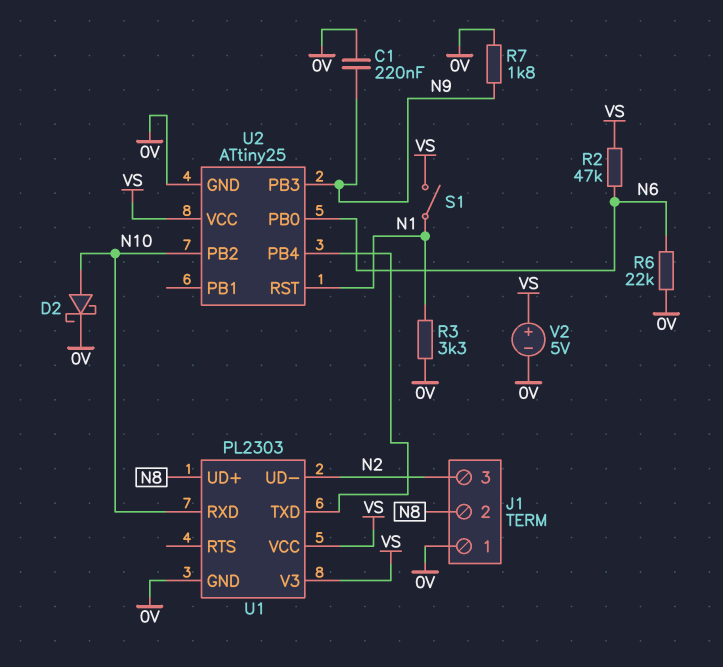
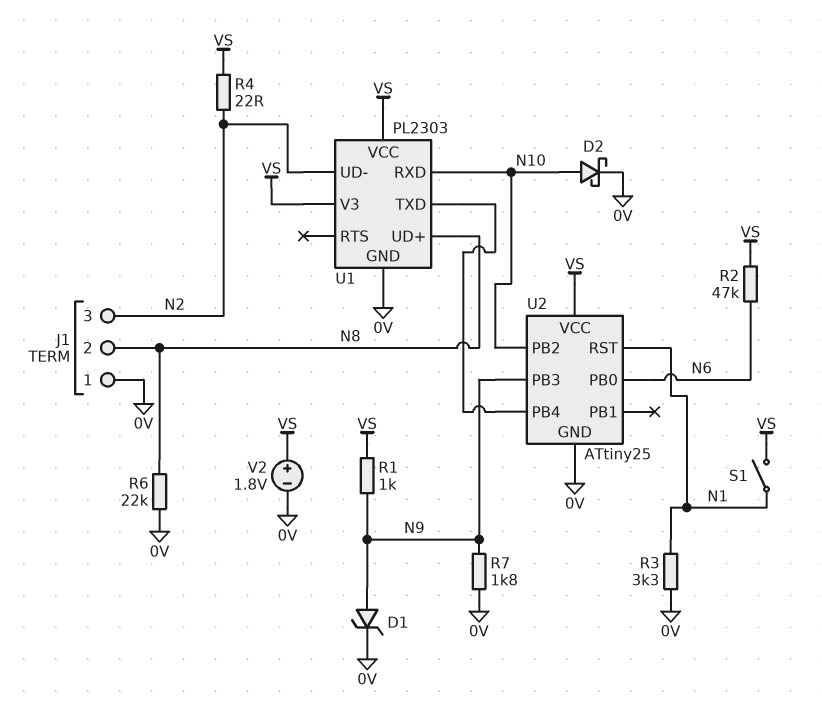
C1: 220nF (0V, N9) -> none
D1: none -> zener (A N9, K 0V)
R1: none -> 1k (N9, VS)
R4: none -> 22 (N2, VS)
R6: 22k (0V, N6) -> 22k (0V, N8)
V2: 5V (plus VS, minus 0V) -> 1.8V (plus VS, minus 0V)

